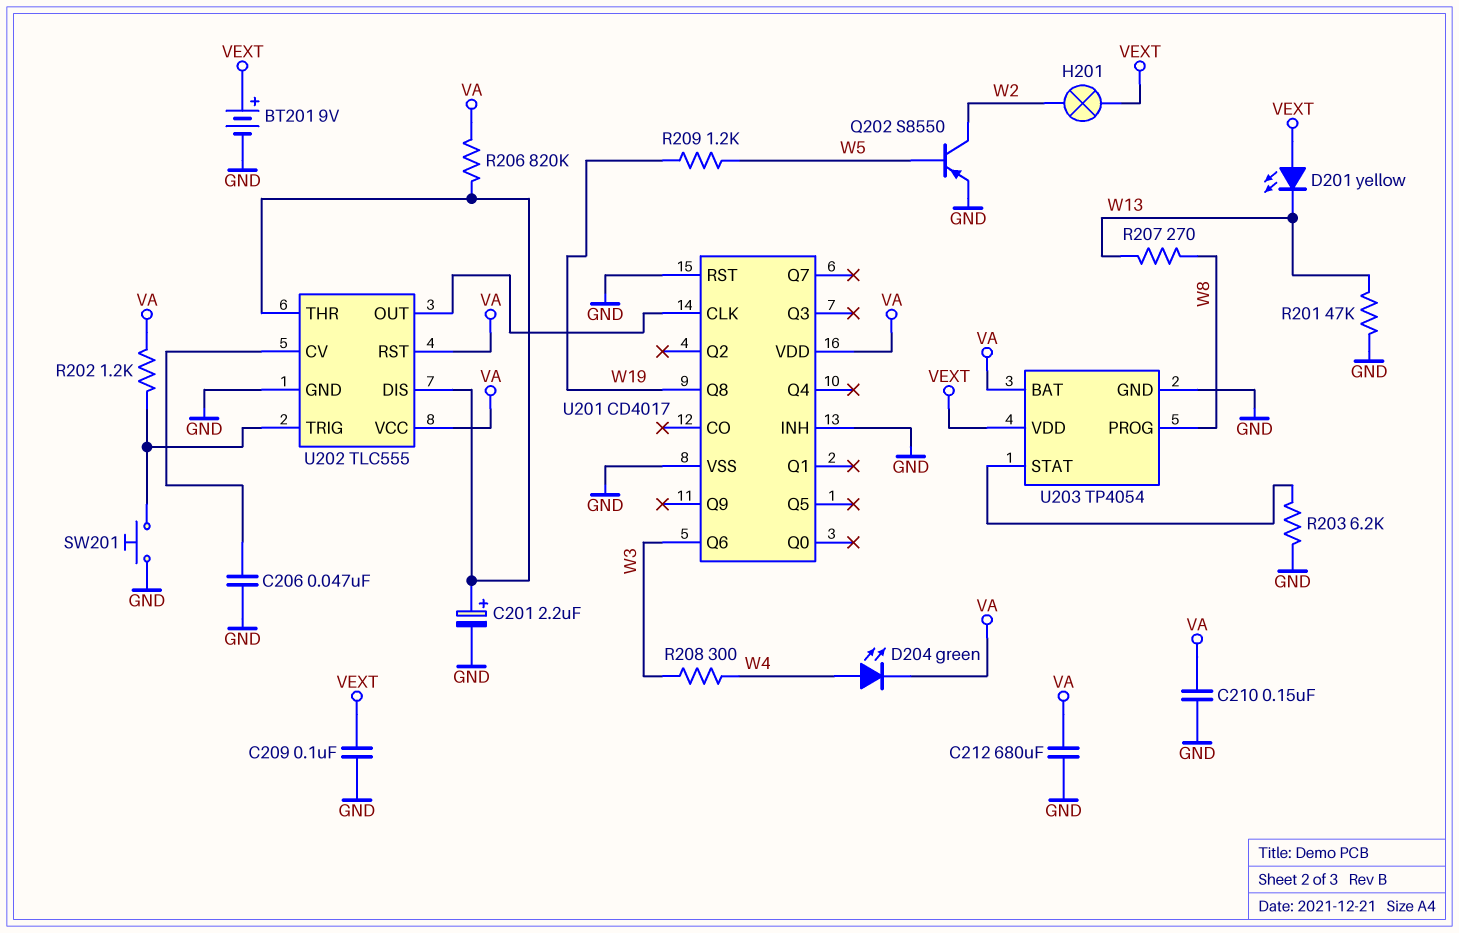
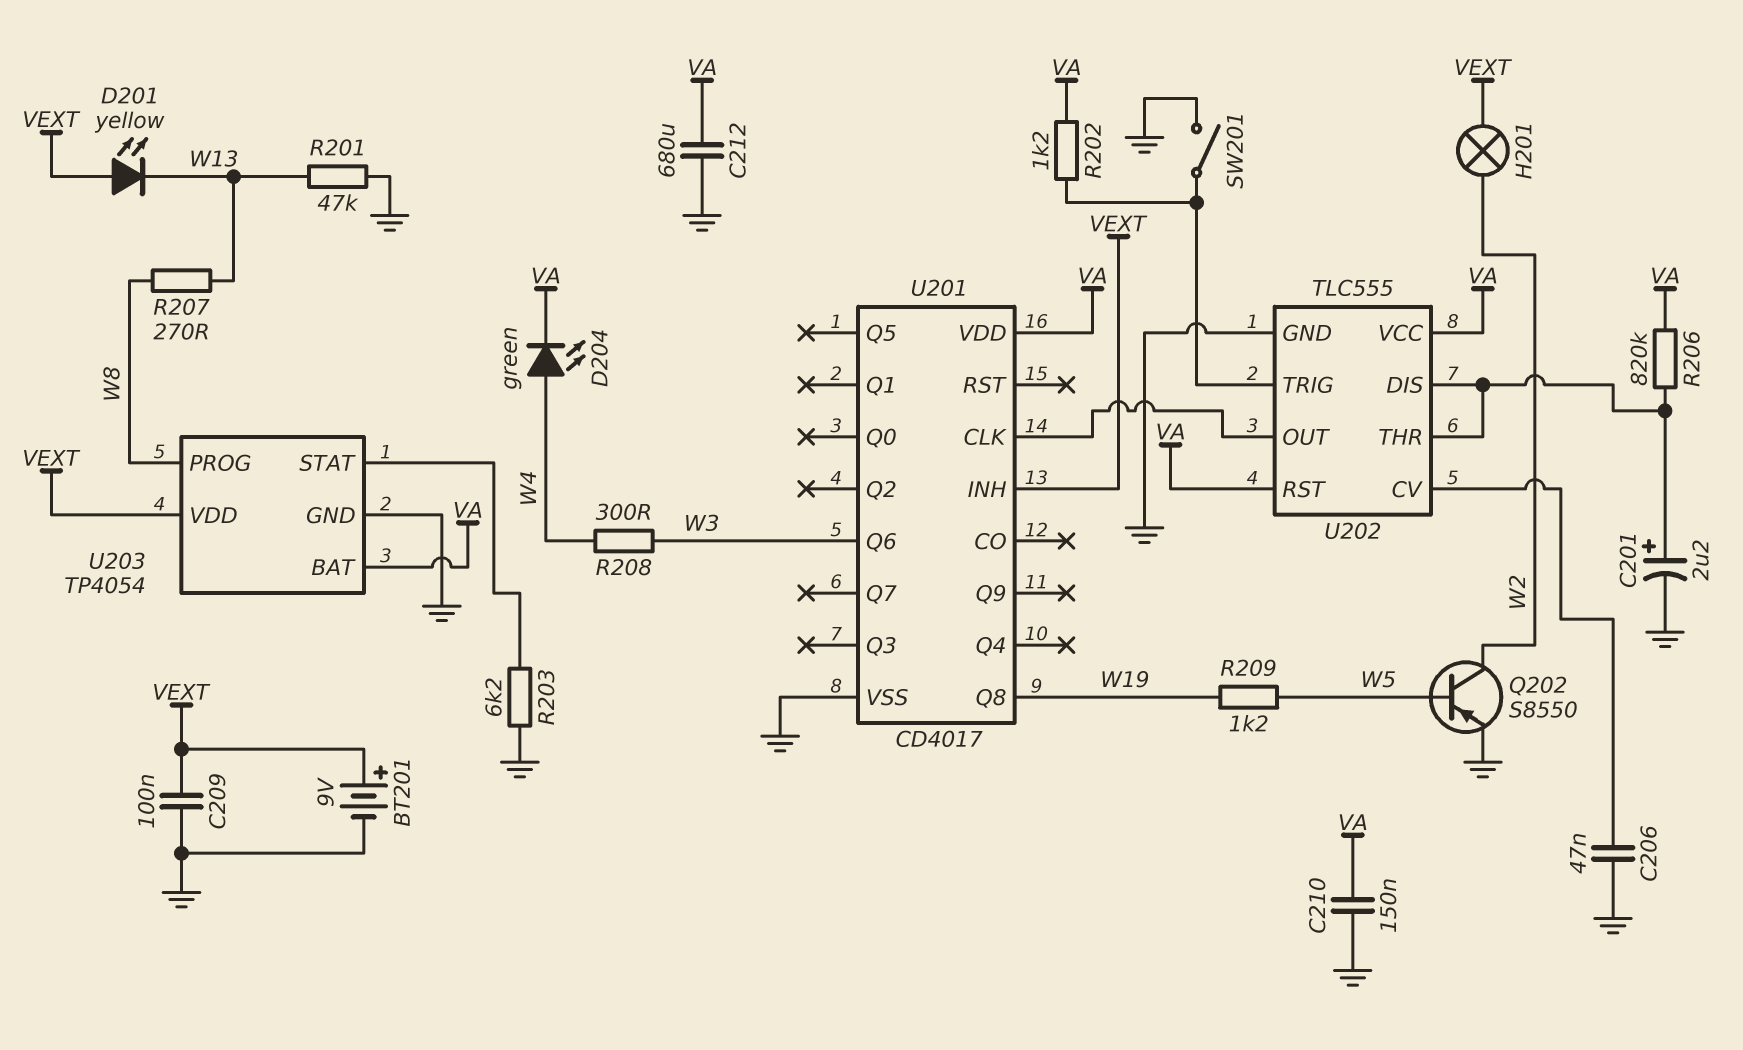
SW201: button (GND, U202/TRIG) -> switch (GND, U202/TRIG)
U201 pin INH: GND -> VEXT
U201 pin RST: GND -> none

